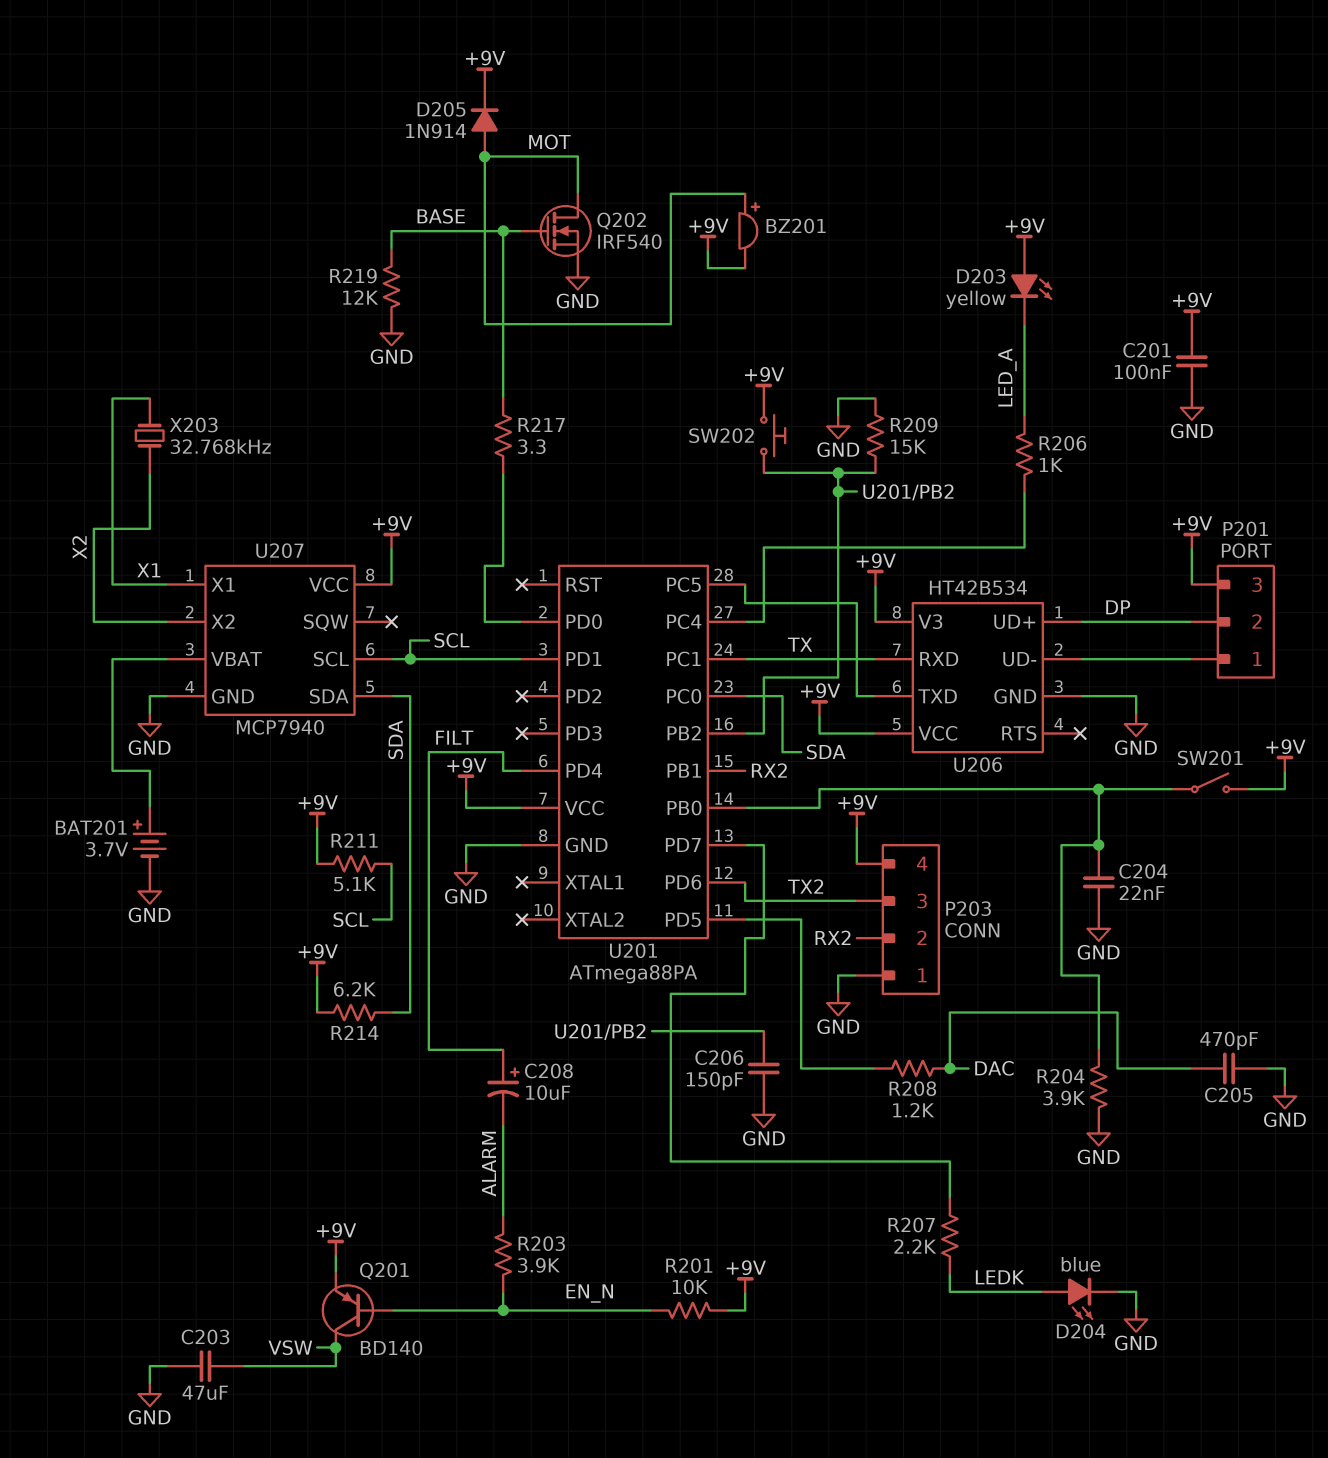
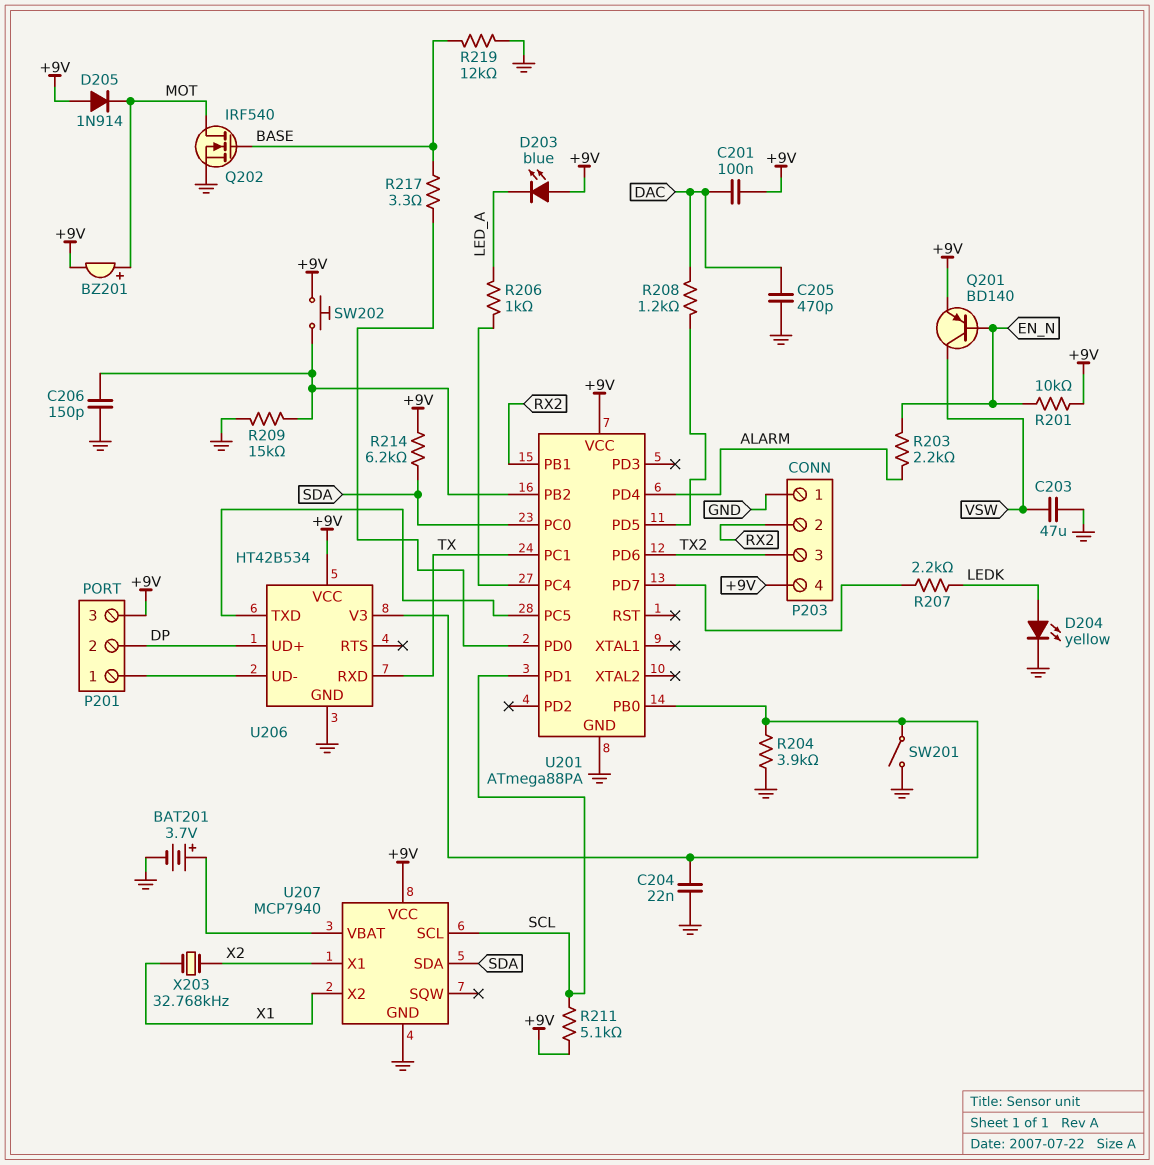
C201: 100nF (+9V, GND) -> 100nF (+9V, DAC)
C208: 10uF (plus FILT, minus ALARM) -> none
D203: LED yellow (A +9V, K LED_A) -> LED blue (A +9V, K LED_A)
D204: LED blue (A LEDK, K GND) -> LED yellow (A LEDK, K GND)
D205: diode 1N914 (A MOT, K +9V) -> diode 1N914 (A +9V, K MOT)
R203: 3.9k (ALARM, EN_N) -> 2.2k (ALARM, EN_N)
SW201: switch (+9V, U201/PB0) -> switch (GND, U201/PB0)
U201 pin PD4: FILT -> ALARM
U206 pin V3: +9V -> U201/PB0
U207 pin X1: X1 -> X2
U207 pin X2: X2 -> X1

